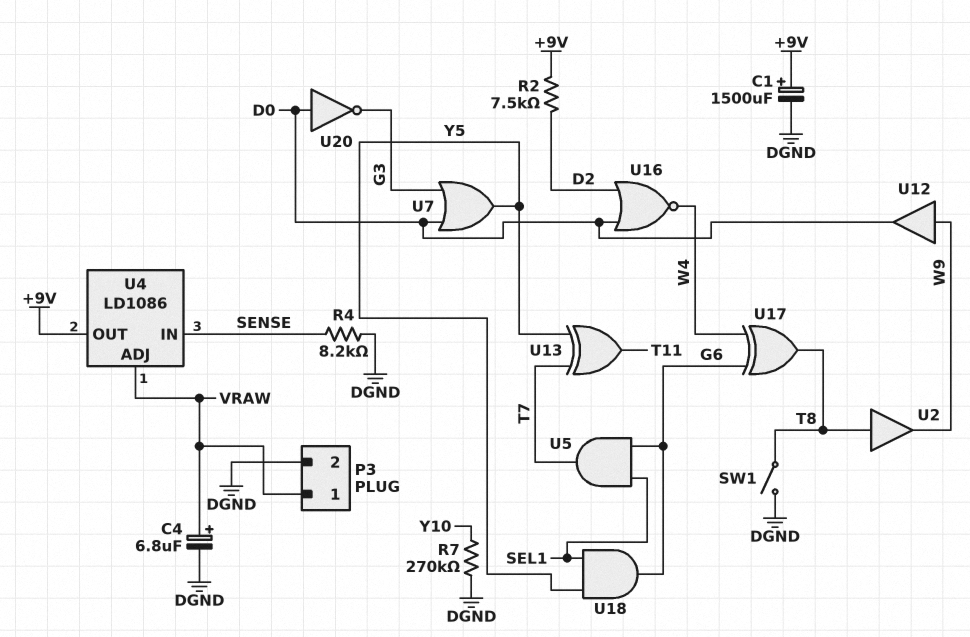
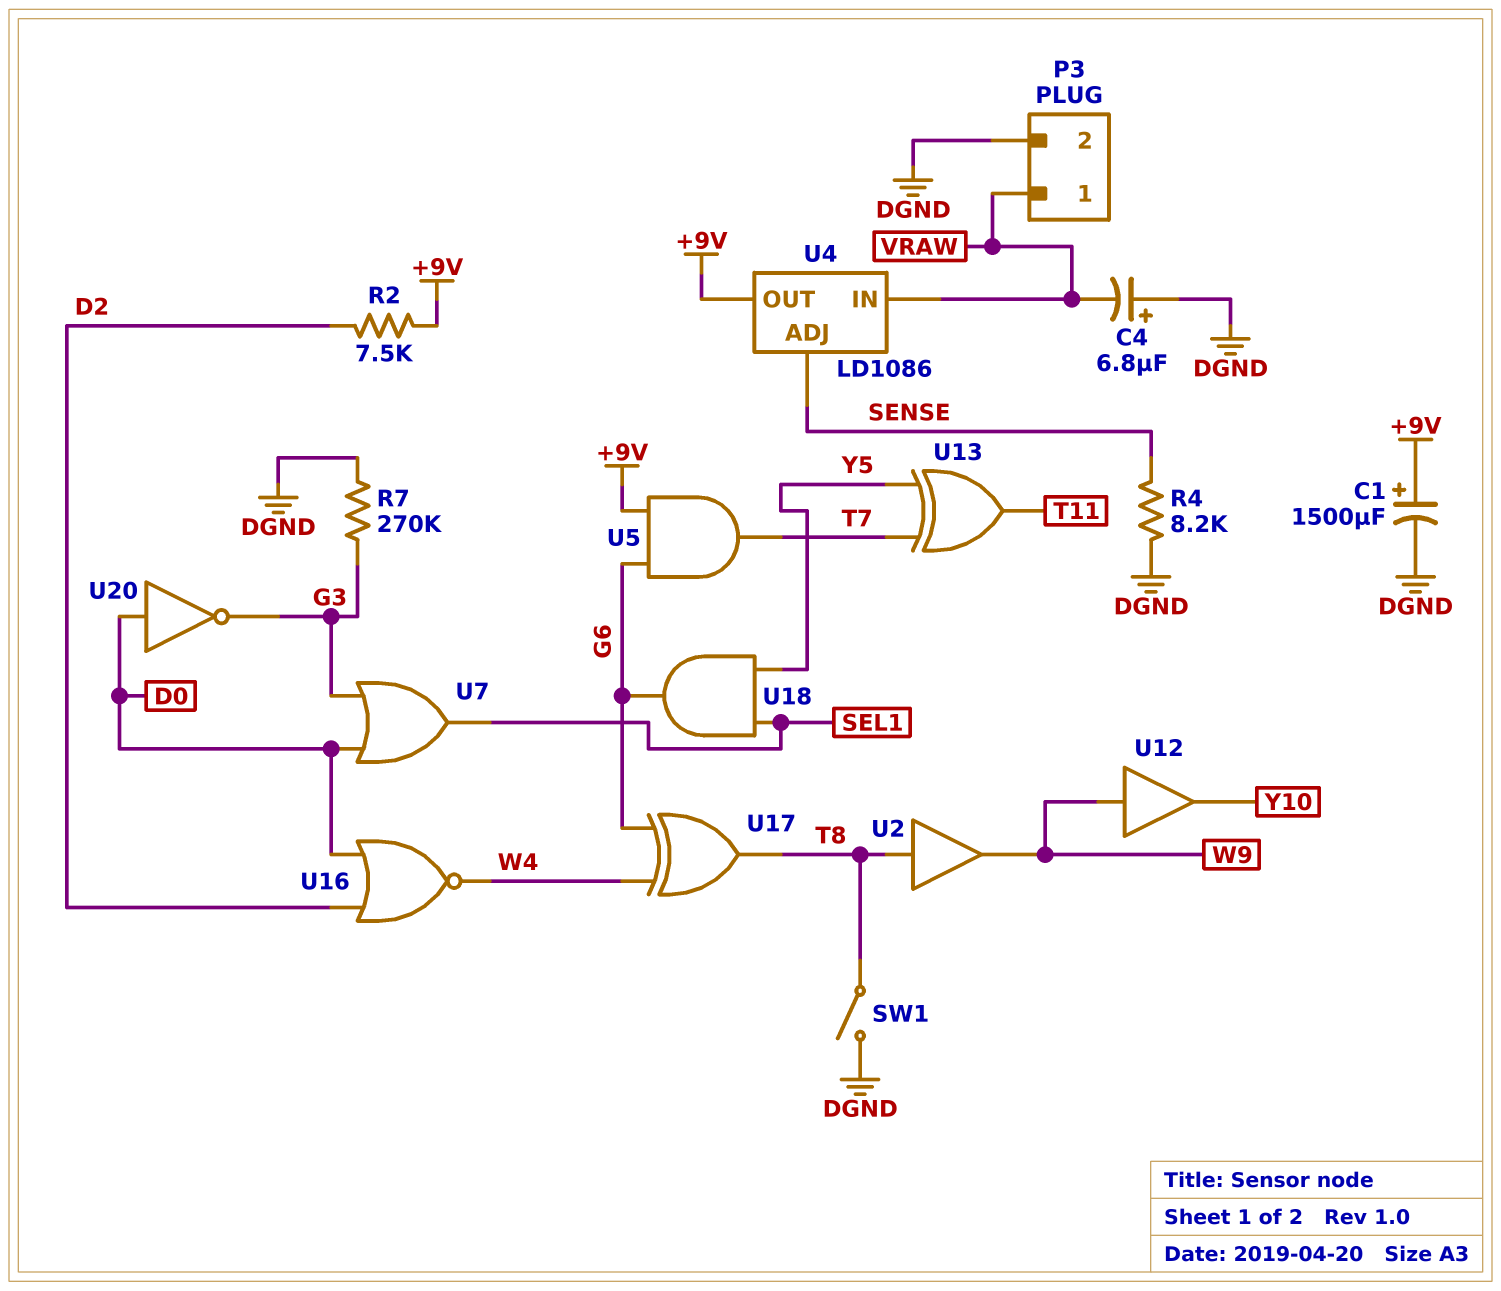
C4: 6.8uF (plus VRAW, minus DGND) -> 6.8uF (plus DGND, minus VRAW)
R7: 270k (DGND, Y10) -> 270k (DGND, G3)
U4 pin ADJ: VRAW -> SENSE
U4 pin IN: SENSE -> VRAW
U5: AND (in G6, in SEL1, out T7) -> AND (in +9V, in G6, out T7)
U7: OR (in D0, in G3, out Y5) -> OR (in D0, in G3, out SEL1)
U12: buffer (in W9, out D0) -> buffer (in W9, out Y10)

